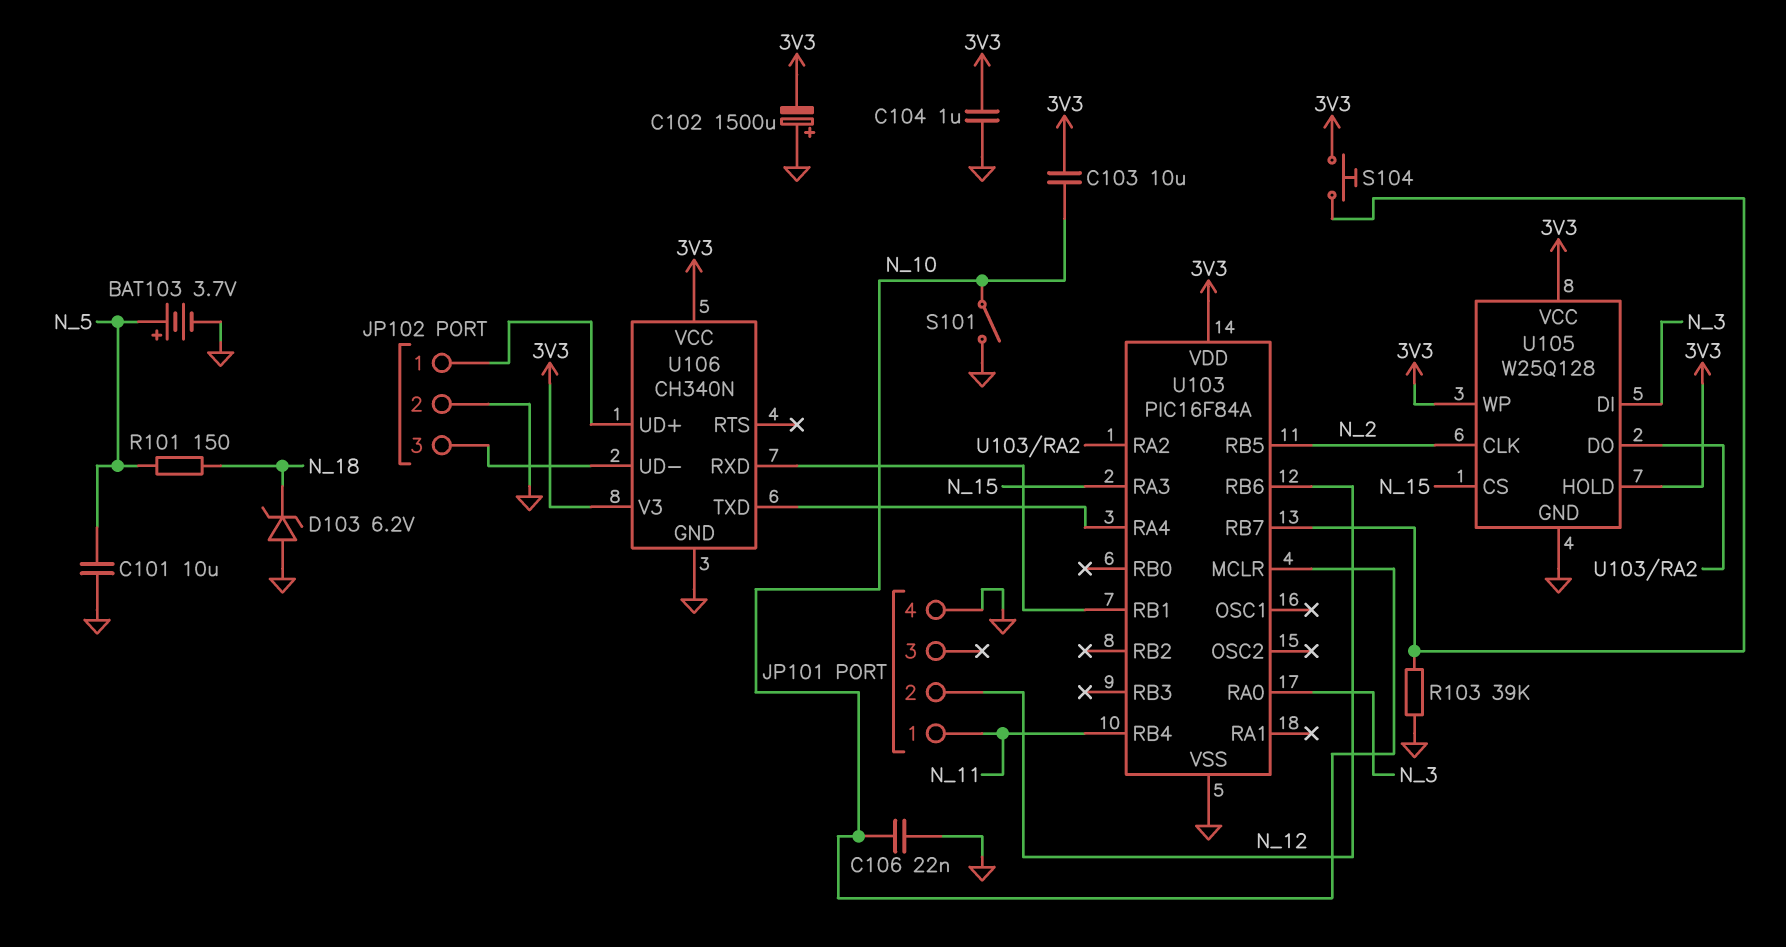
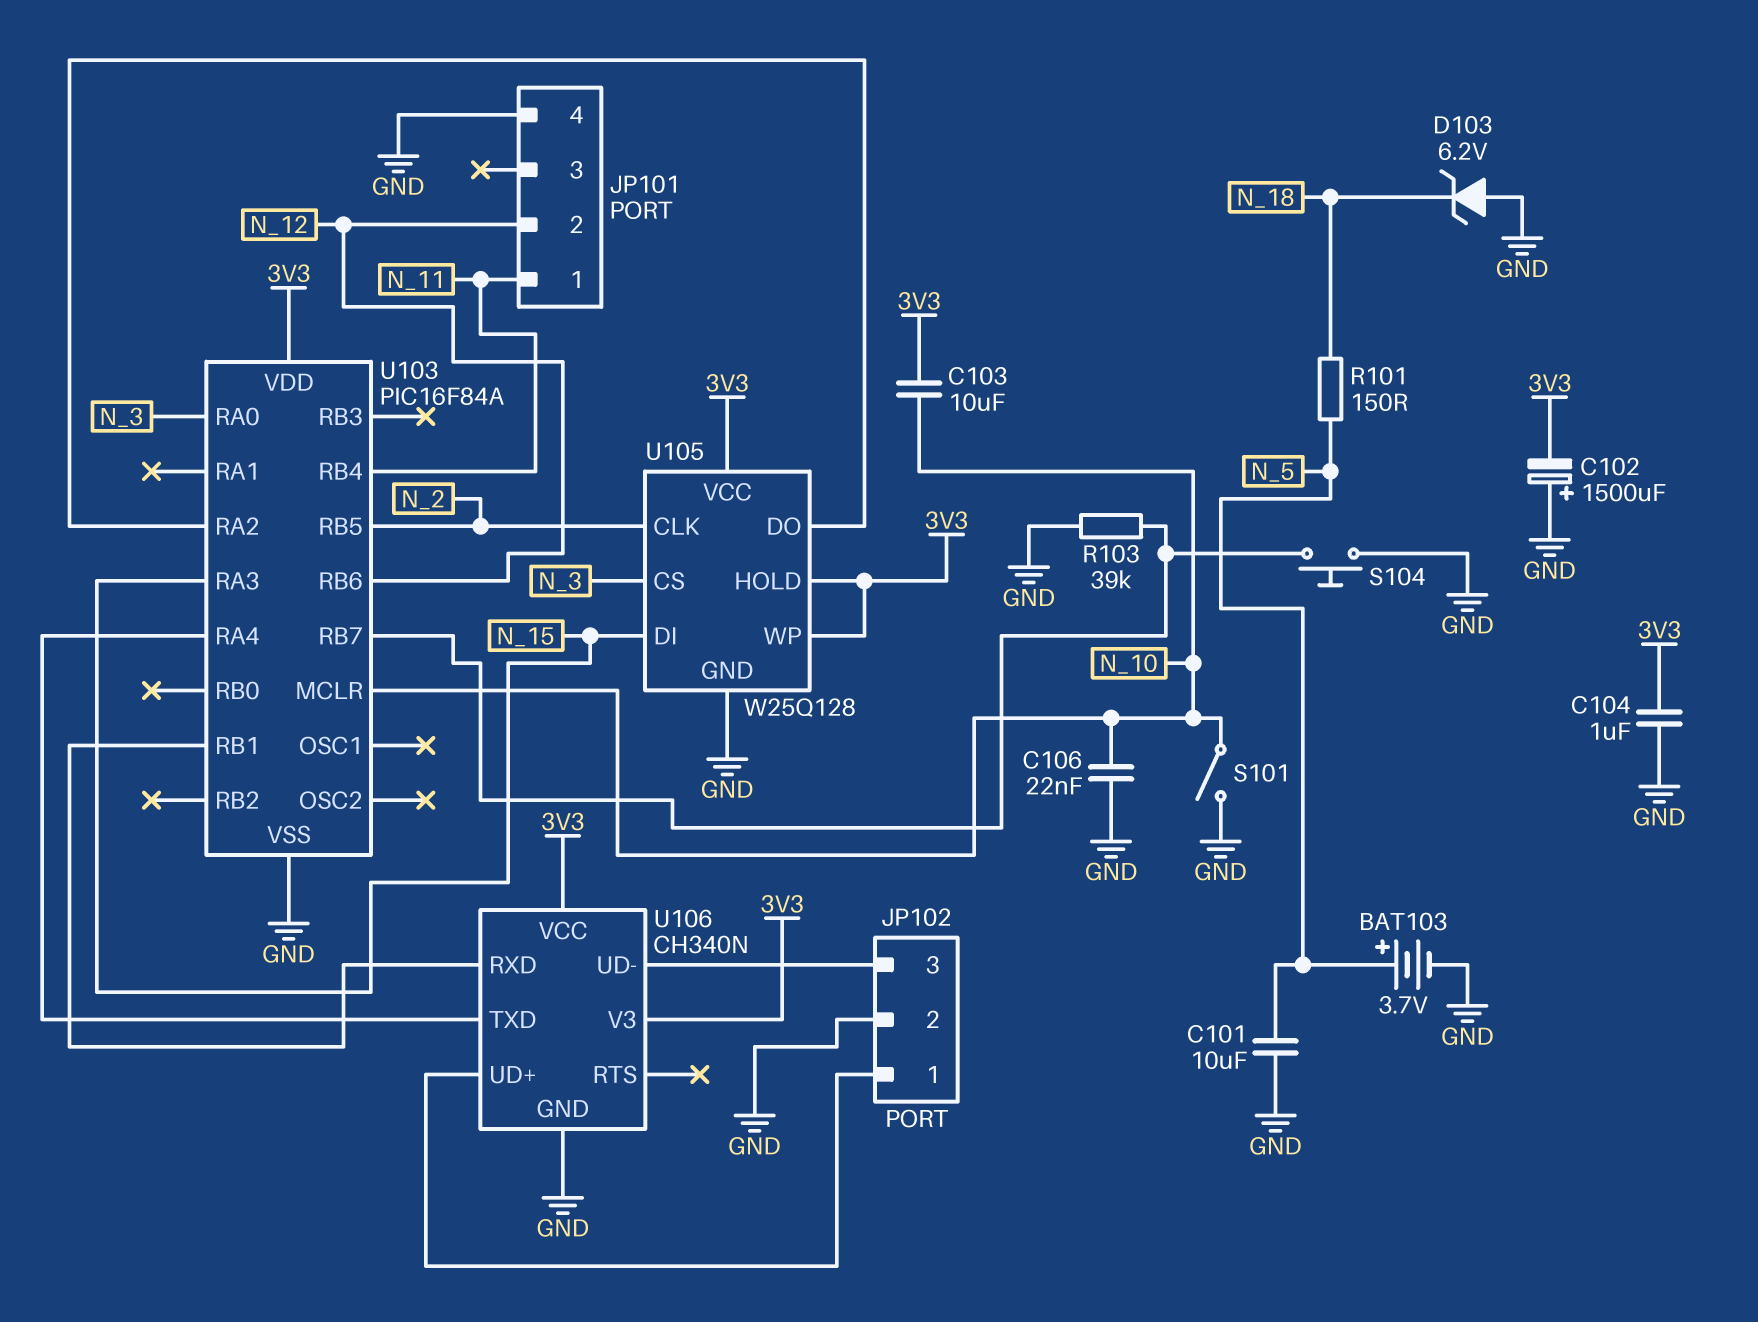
S104: button (3V3, U103/RB7) -> button (GND, U103/RB7)
U105 pin CS: N_15 -> N_3
U105 pin DI: N_3 -> N_15

